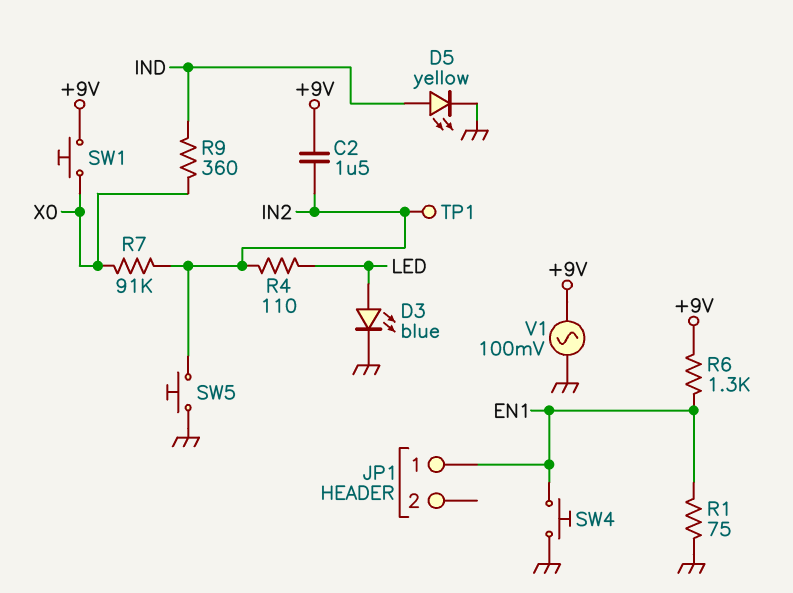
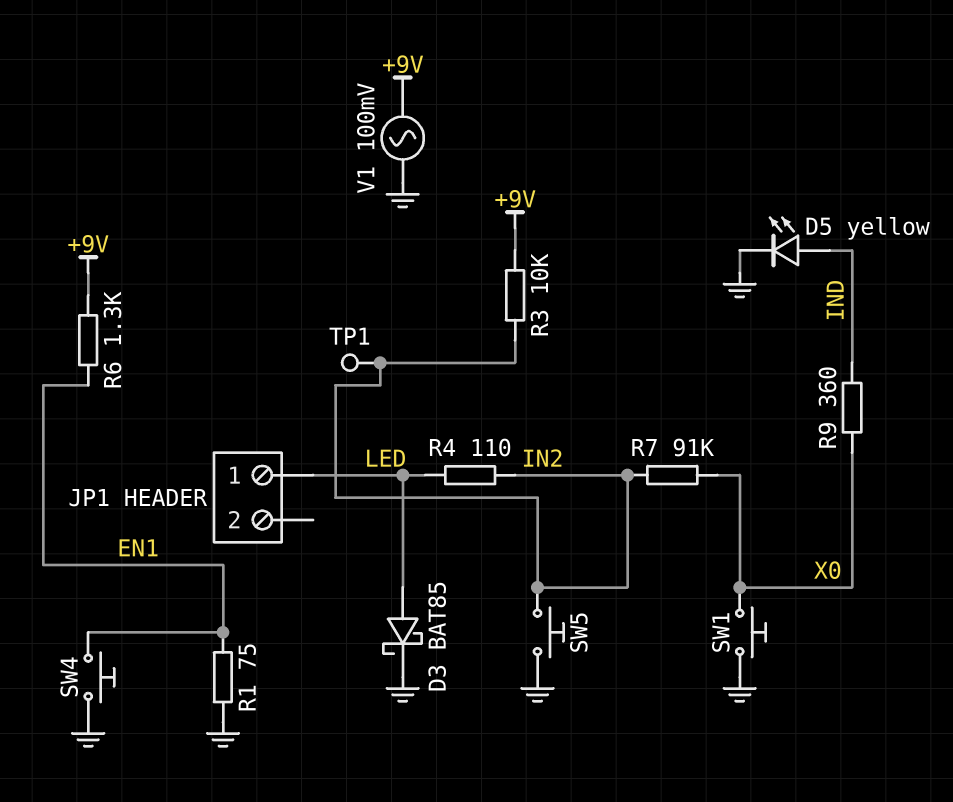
C2: 1.5uF (+9V, IN2) -> none
D3: LED blue (A LED, K GND) -> schottky BAT85 (A LED, K GND)
JP1 pin 1: EN1 -> LED
R3: none -> 10k (+9V, IN2)
SW1: button (+9V, X0) -> button (GND, X0)

